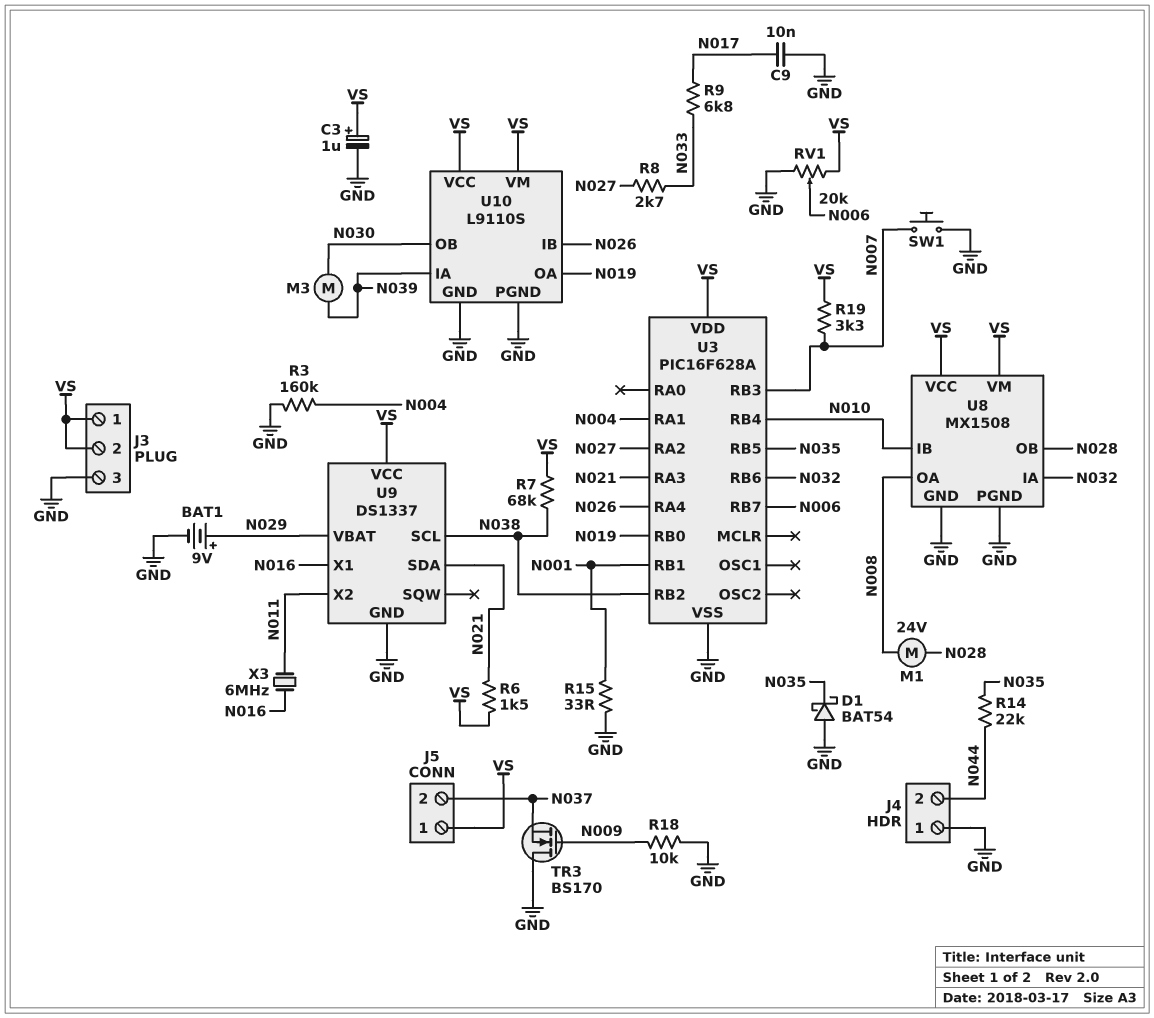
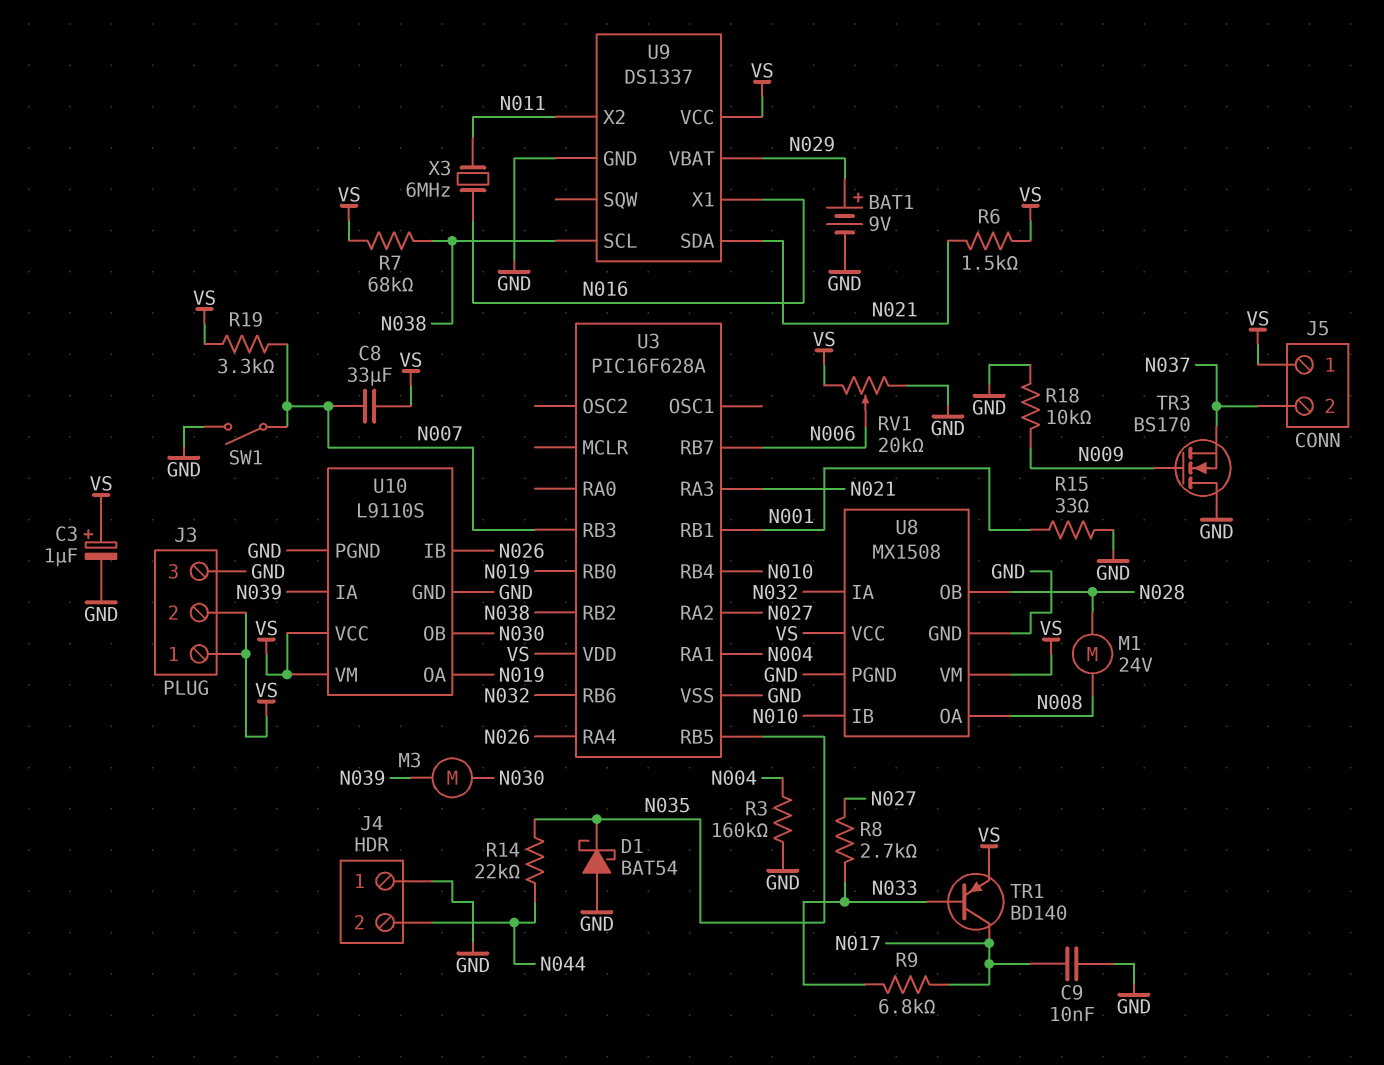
C8: none -> 33uF (N007, VS)
SW1: button (GND, N007) -> switch (GND, N007)
TR1: none -> PNP BD140 (B N033, C N017, E VS)

